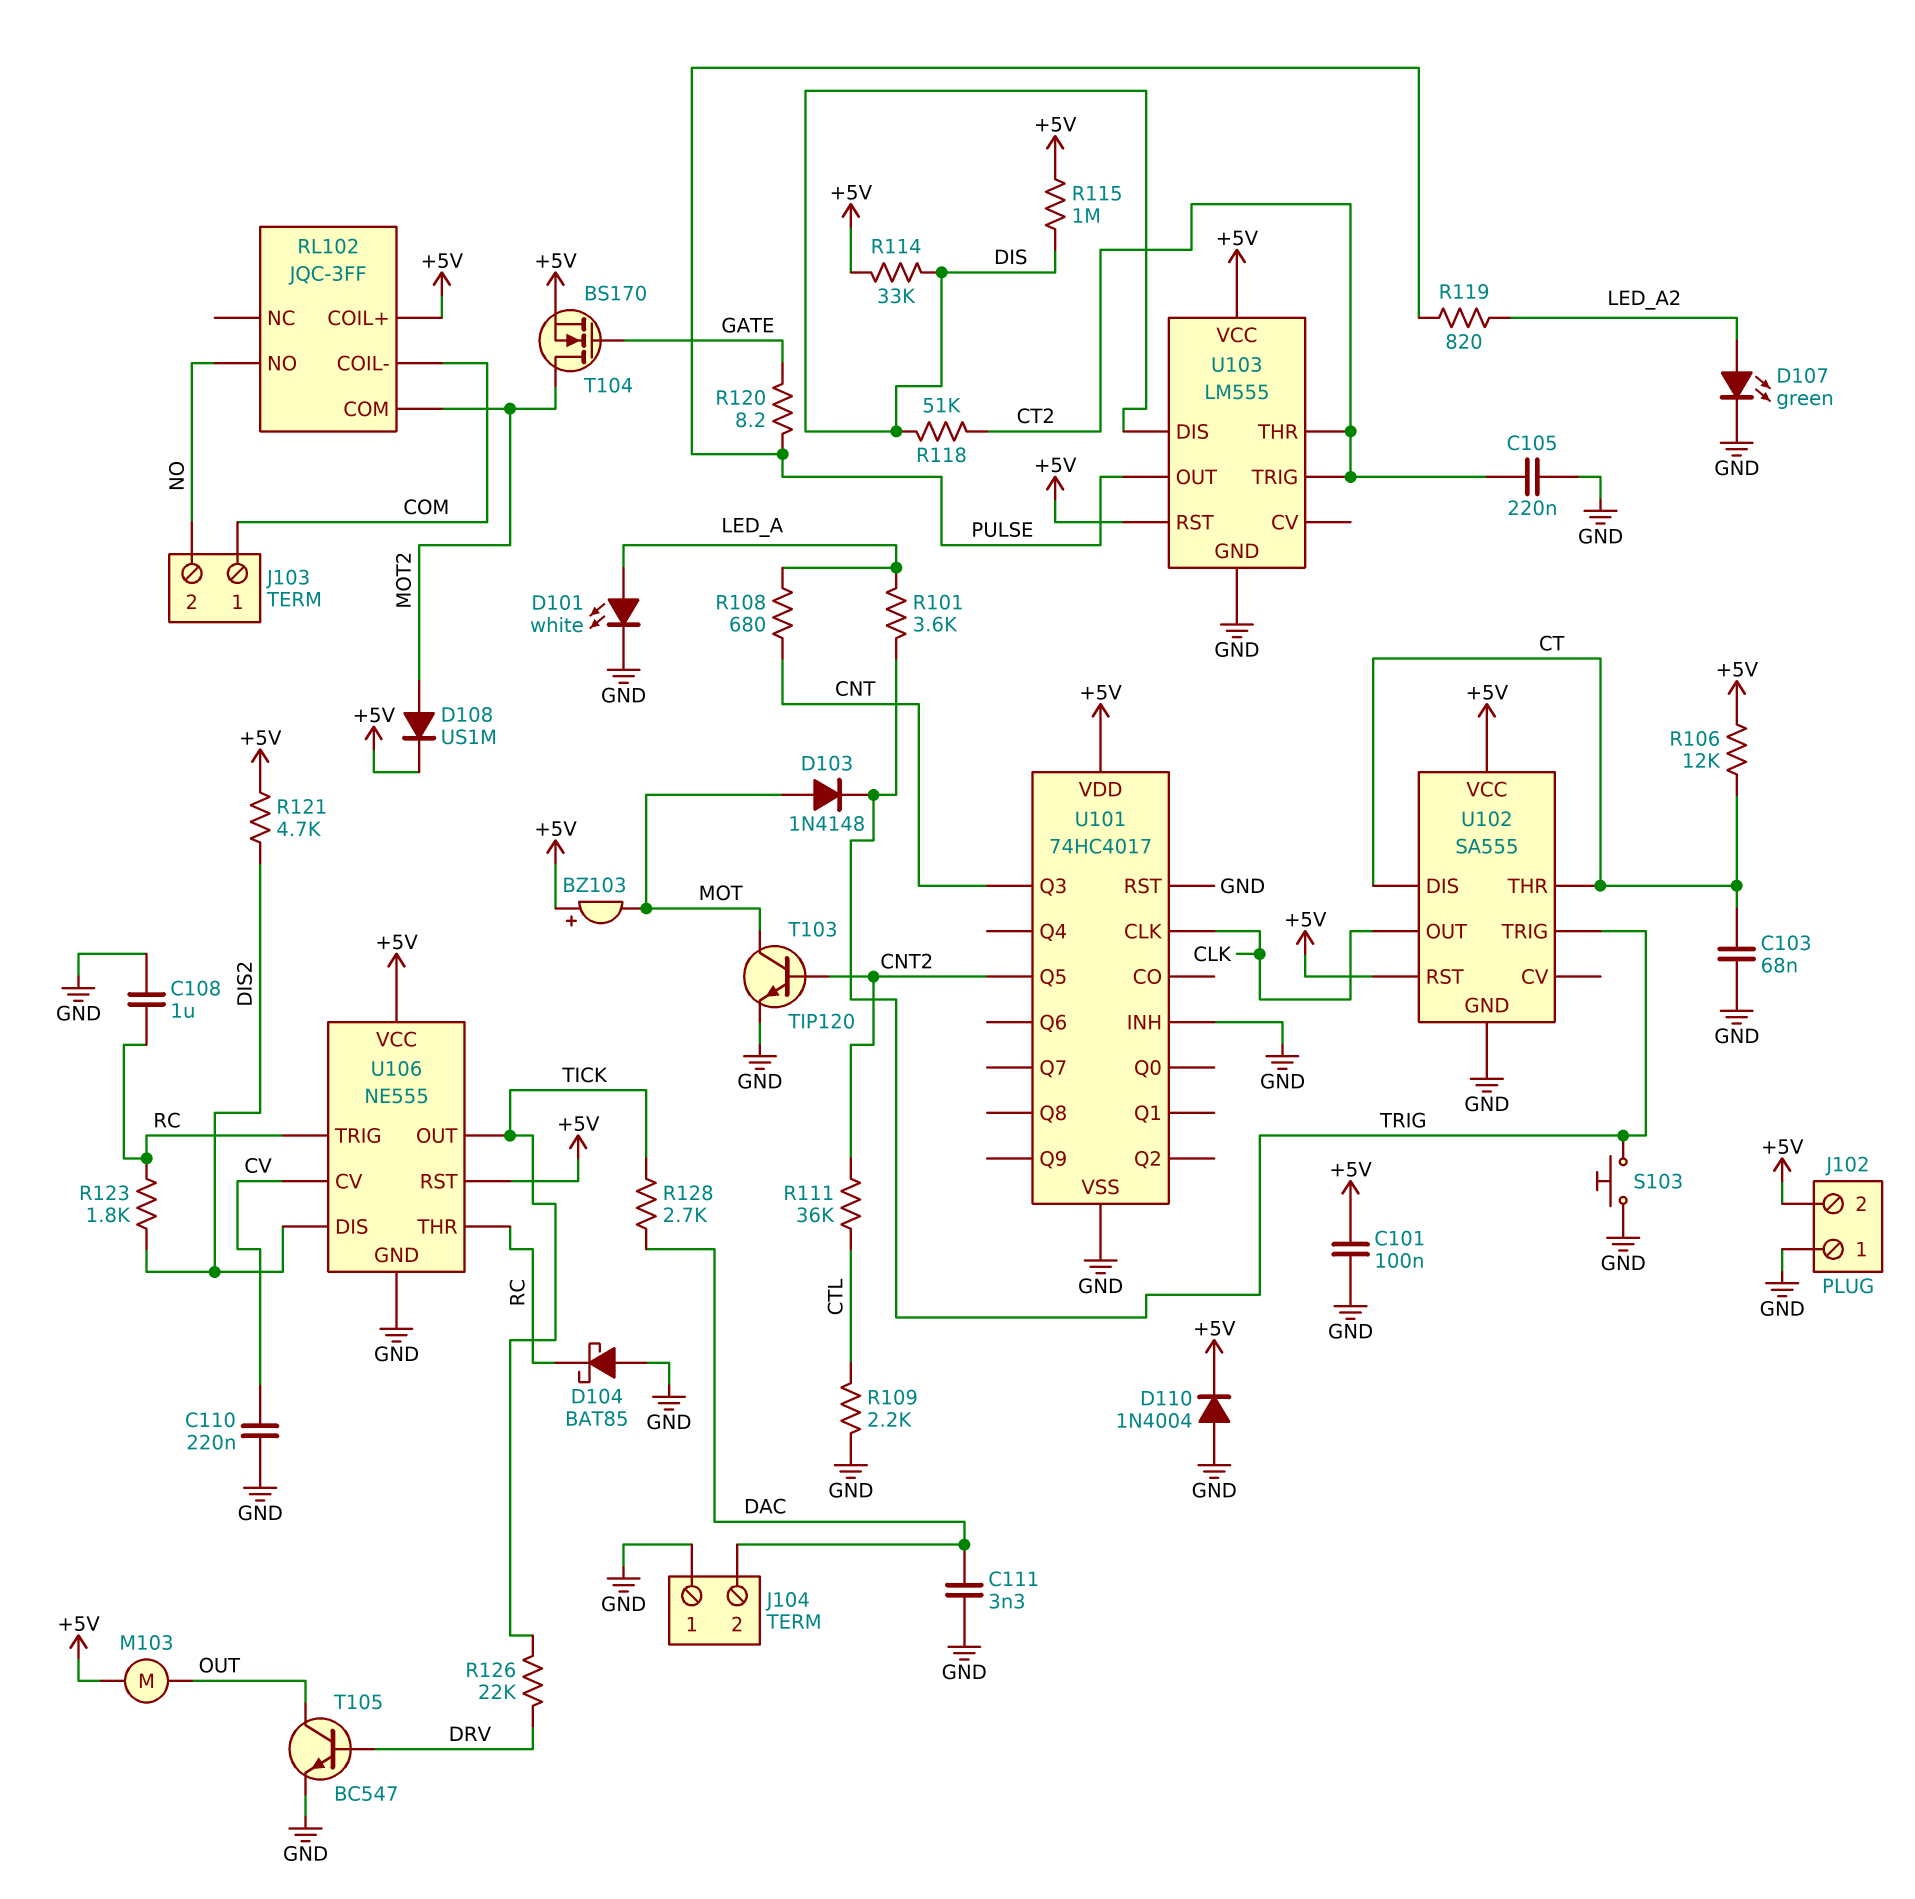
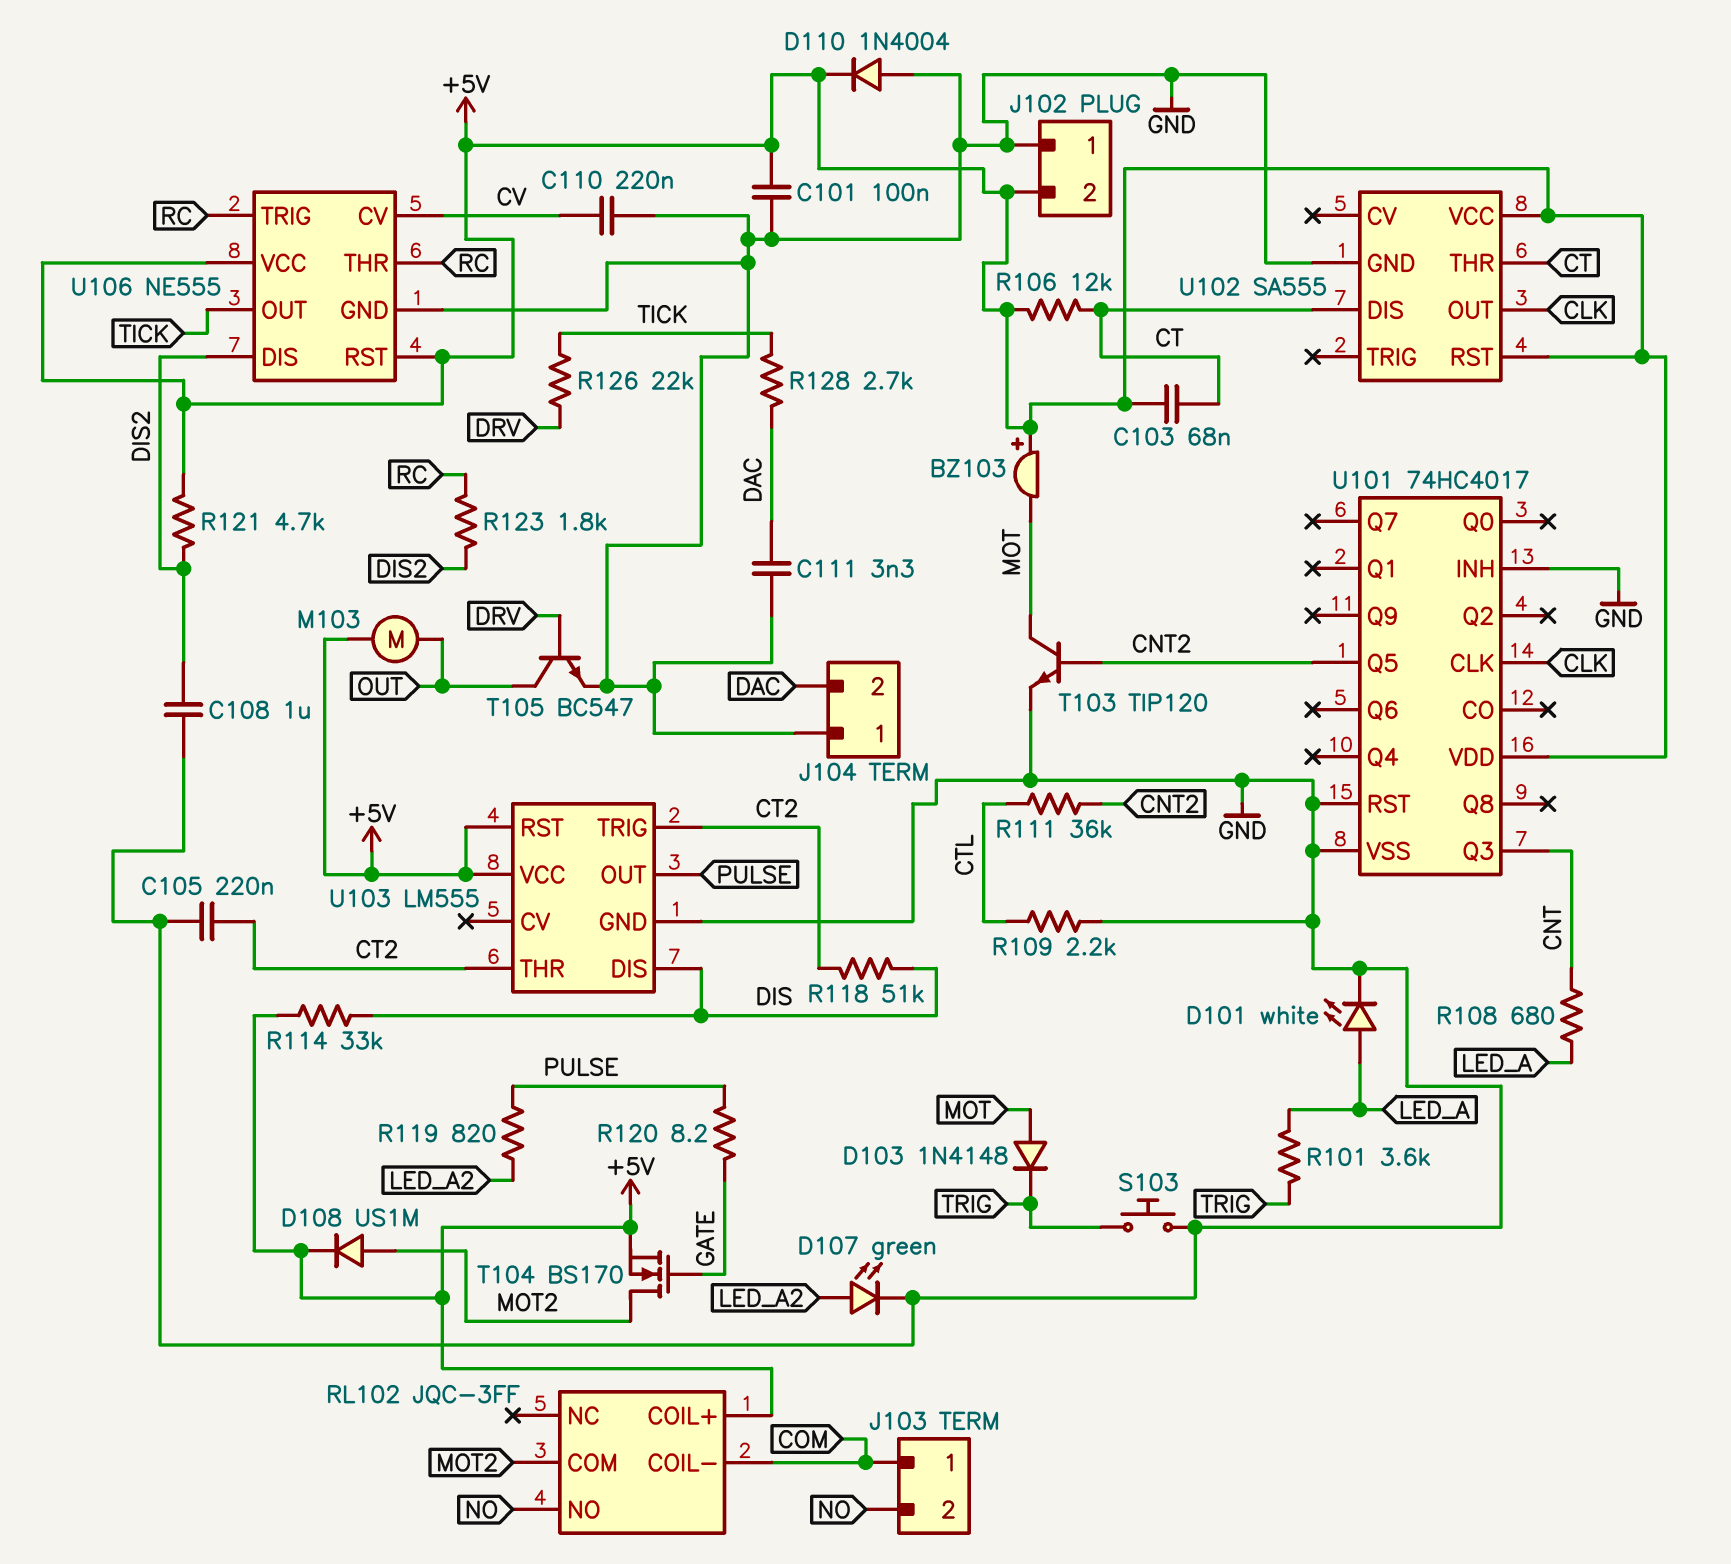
C103: 68nF (CT, GND) -> 68nF (+5V, CT)
C108: 1uF (GND, RC) -> 1uF (DIS2, GND)
D104: schottky BAT85 (A GND, K RC) -> none
R115: 1M (+5V, DIS) -> none
U102 pin TRIG: TRIG -> none

